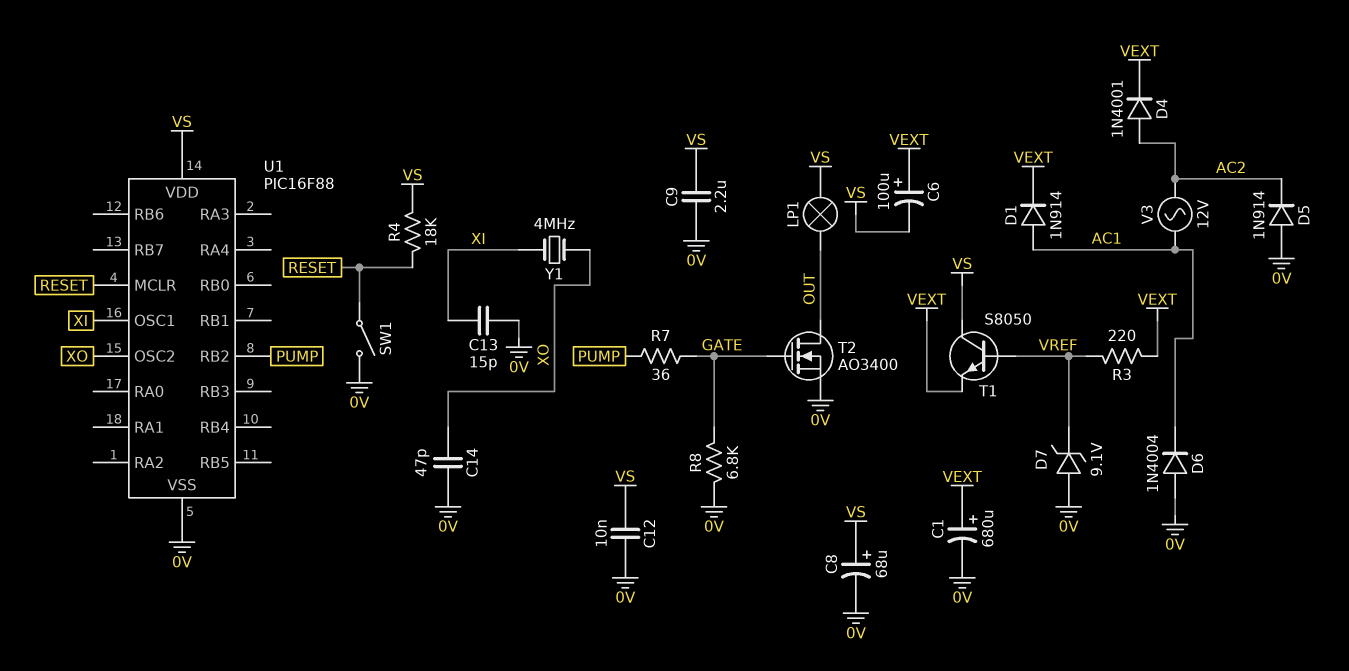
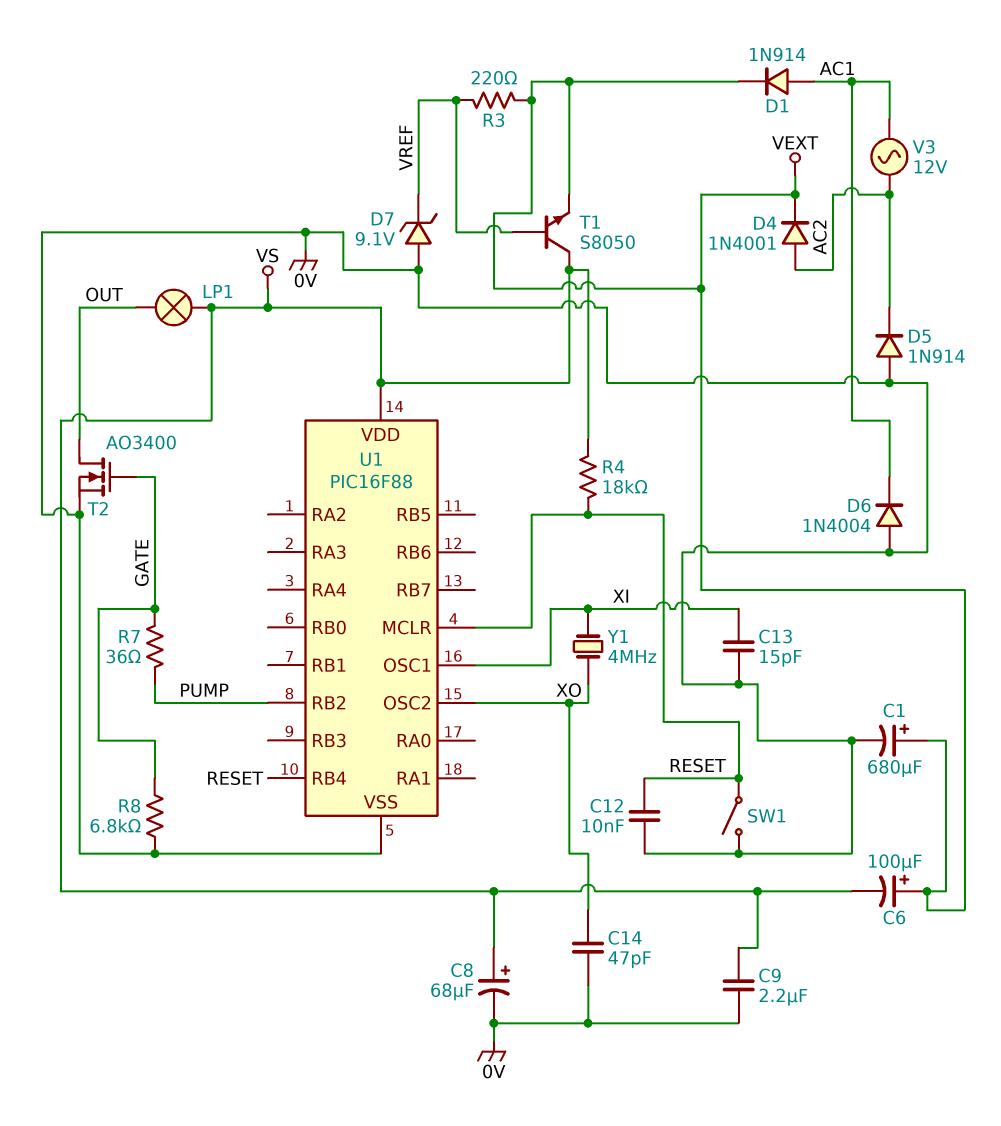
C12: 10nF (0V, VS) -> 10nF (0V, RESET)
U1 pin RB4: none -> RESET

